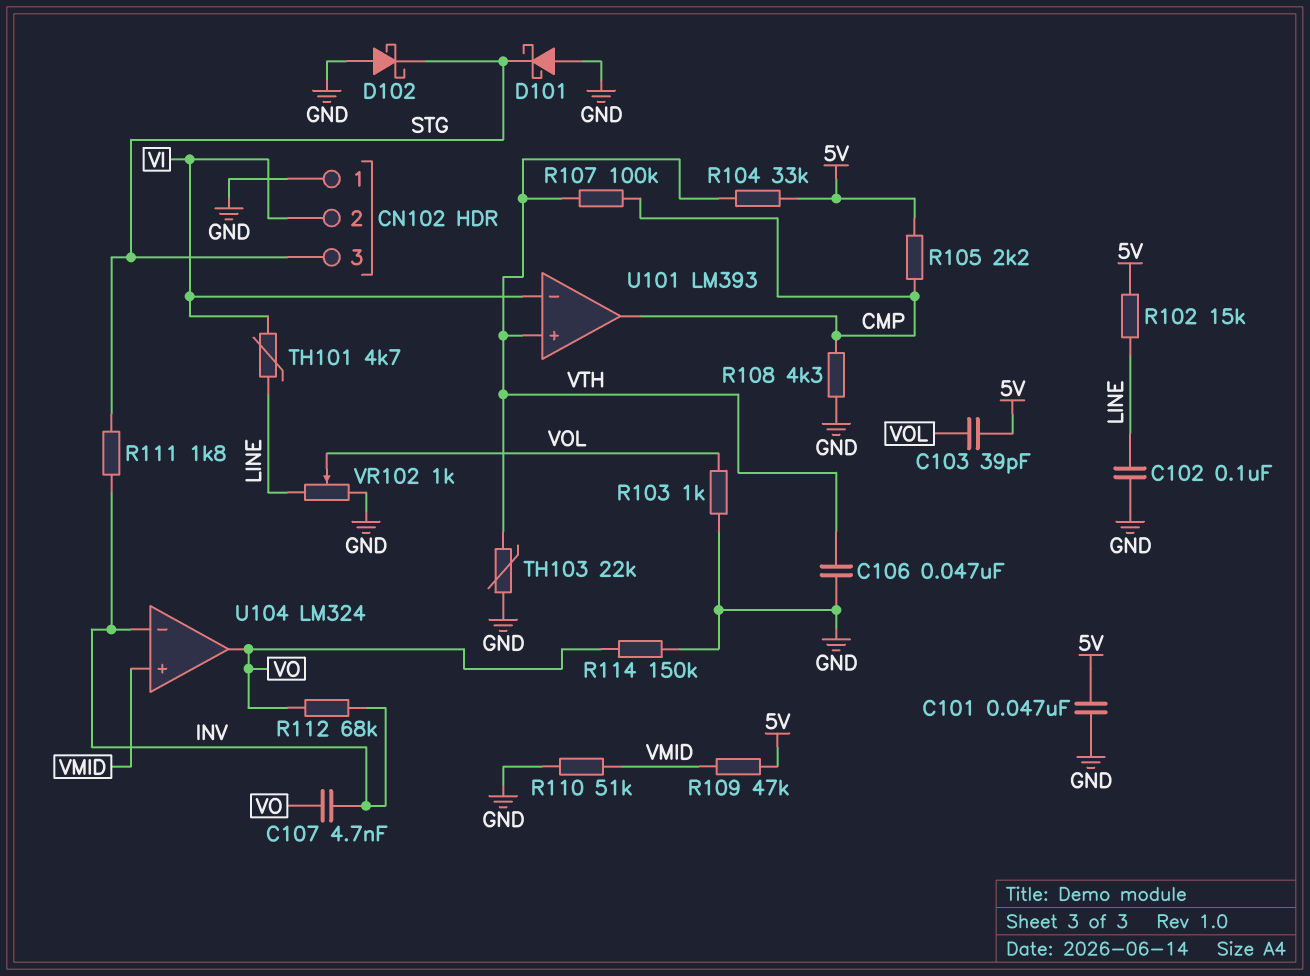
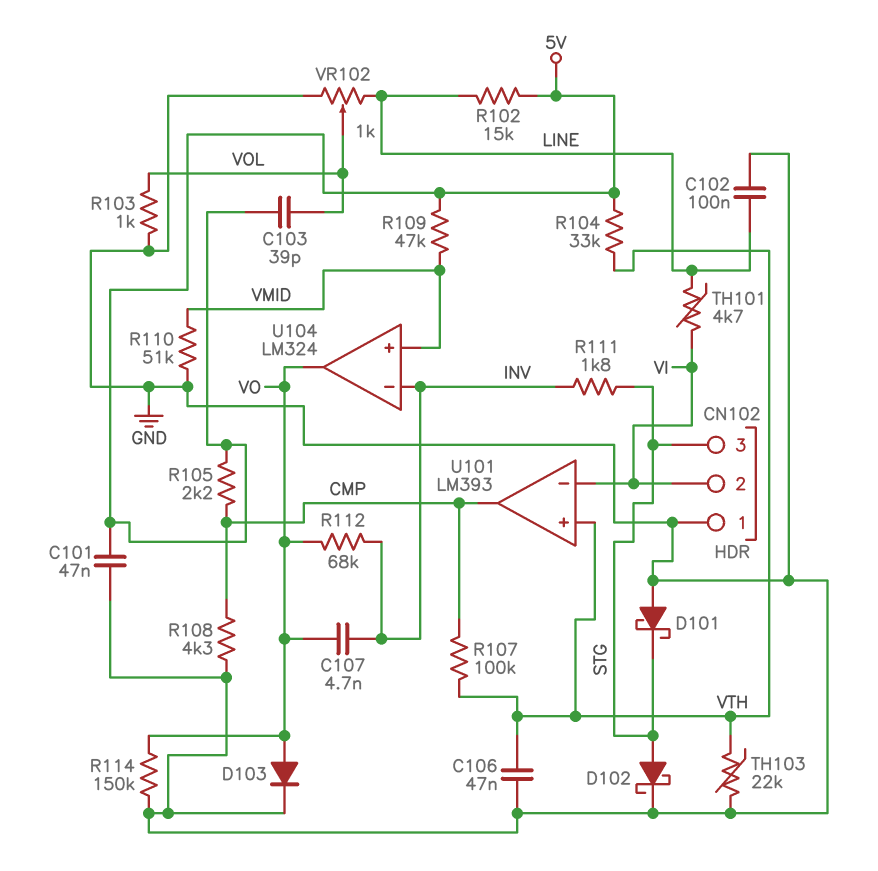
D102: schottky (A GND, K STG) -> schottky (A STG, K GND)
D103: none -> diode (A VO, K GND)

